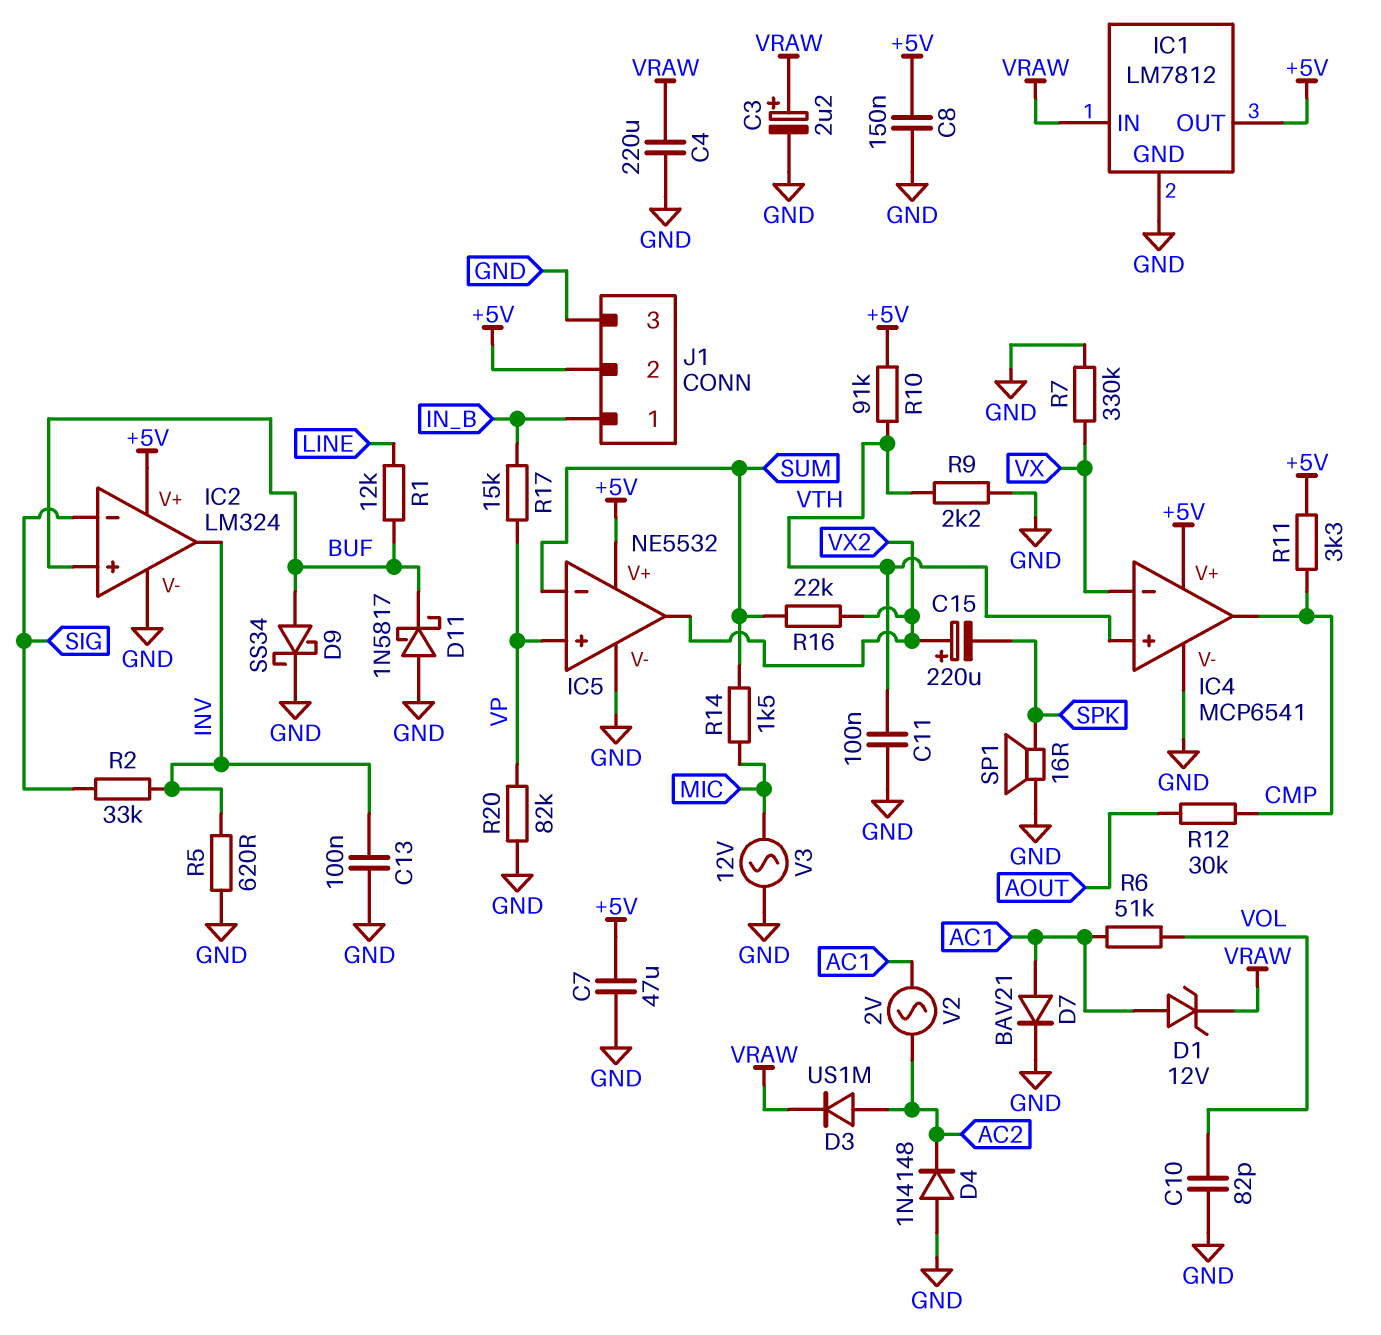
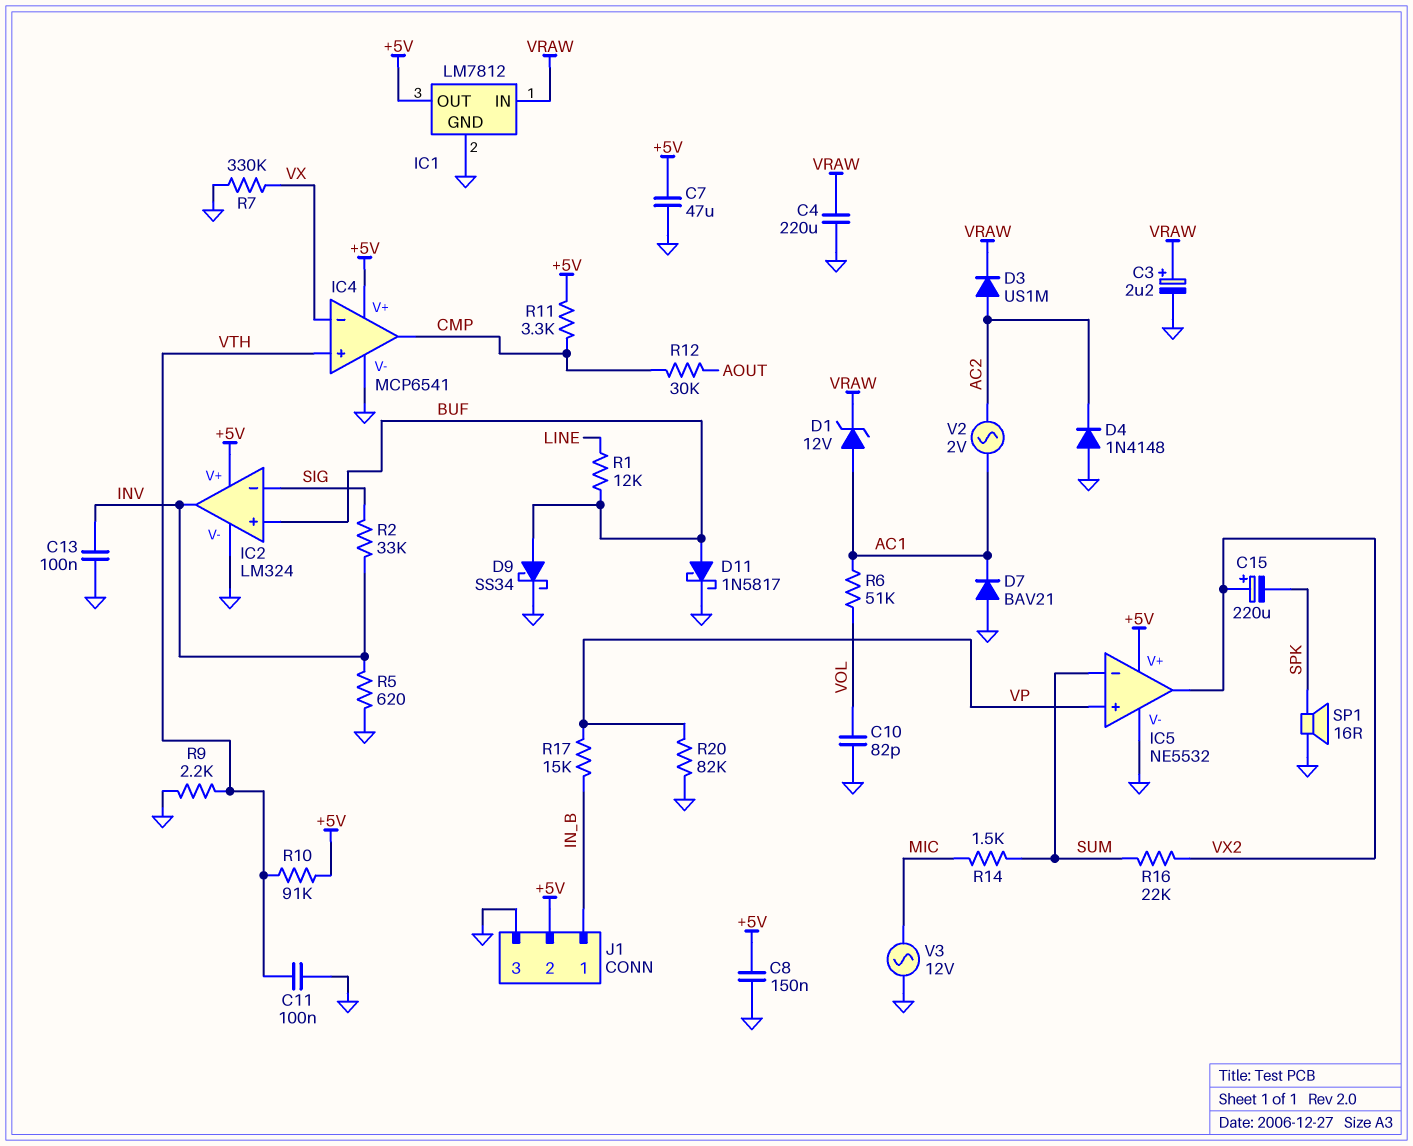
D7: diode BAV21 (A AC1, K GND) -> diode BAV21 (A GND, K AC1)
D11: schottky 1N5817 (A GND, K BUF) -> schottky 1N5817 (A BUF, K GND)

